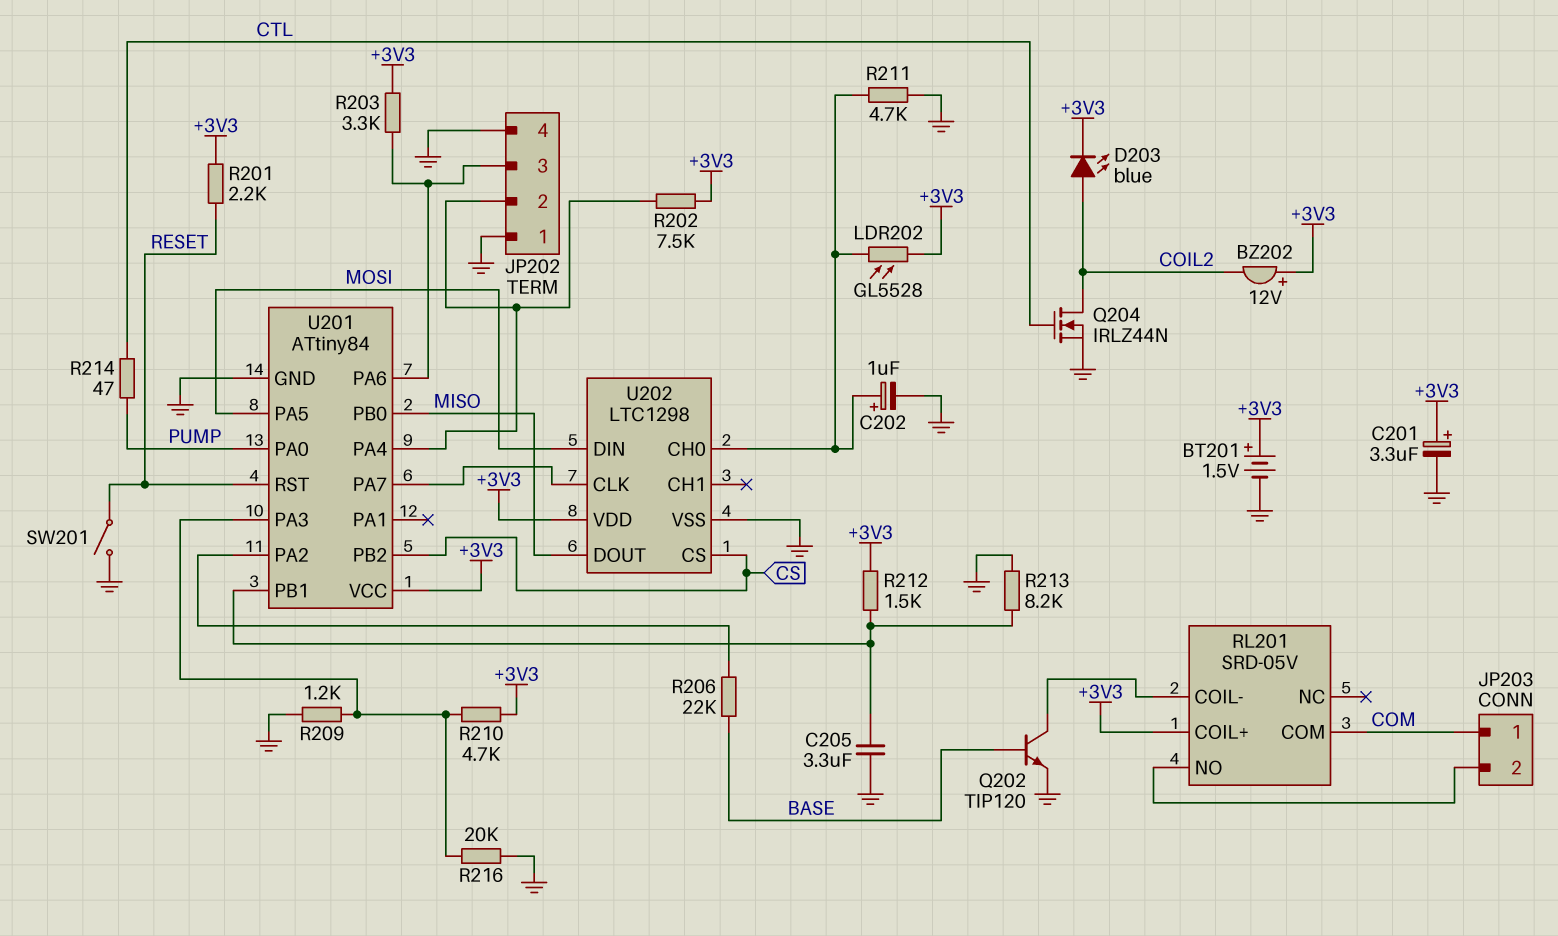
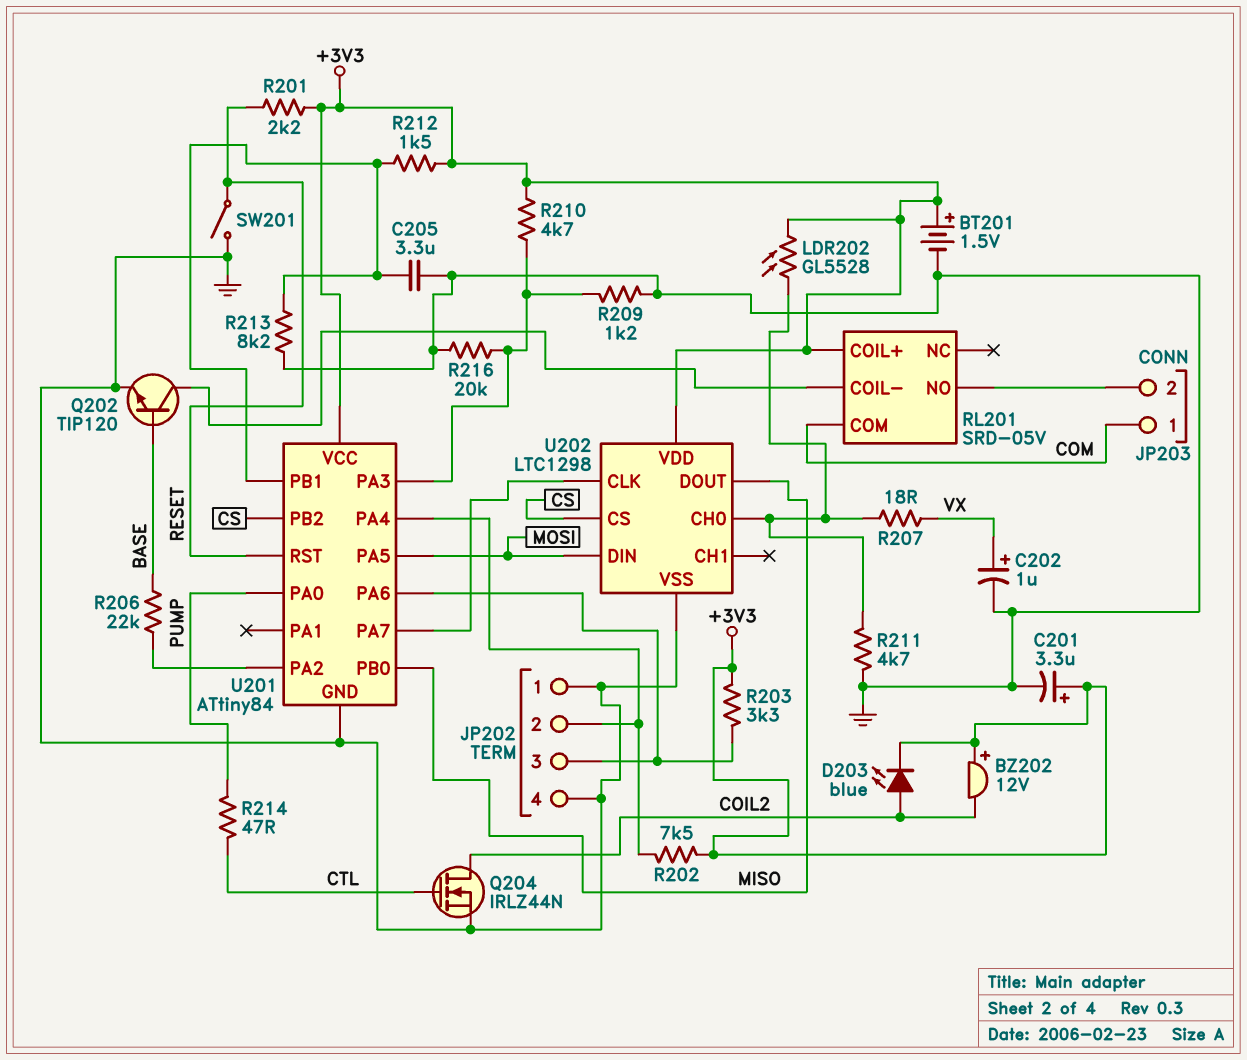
C202: 1uF (plus U202/CH0, minus GND) -> 1uF (plus VX, minus GND)
R207: none -> 18 (U202/CH0, VX)

